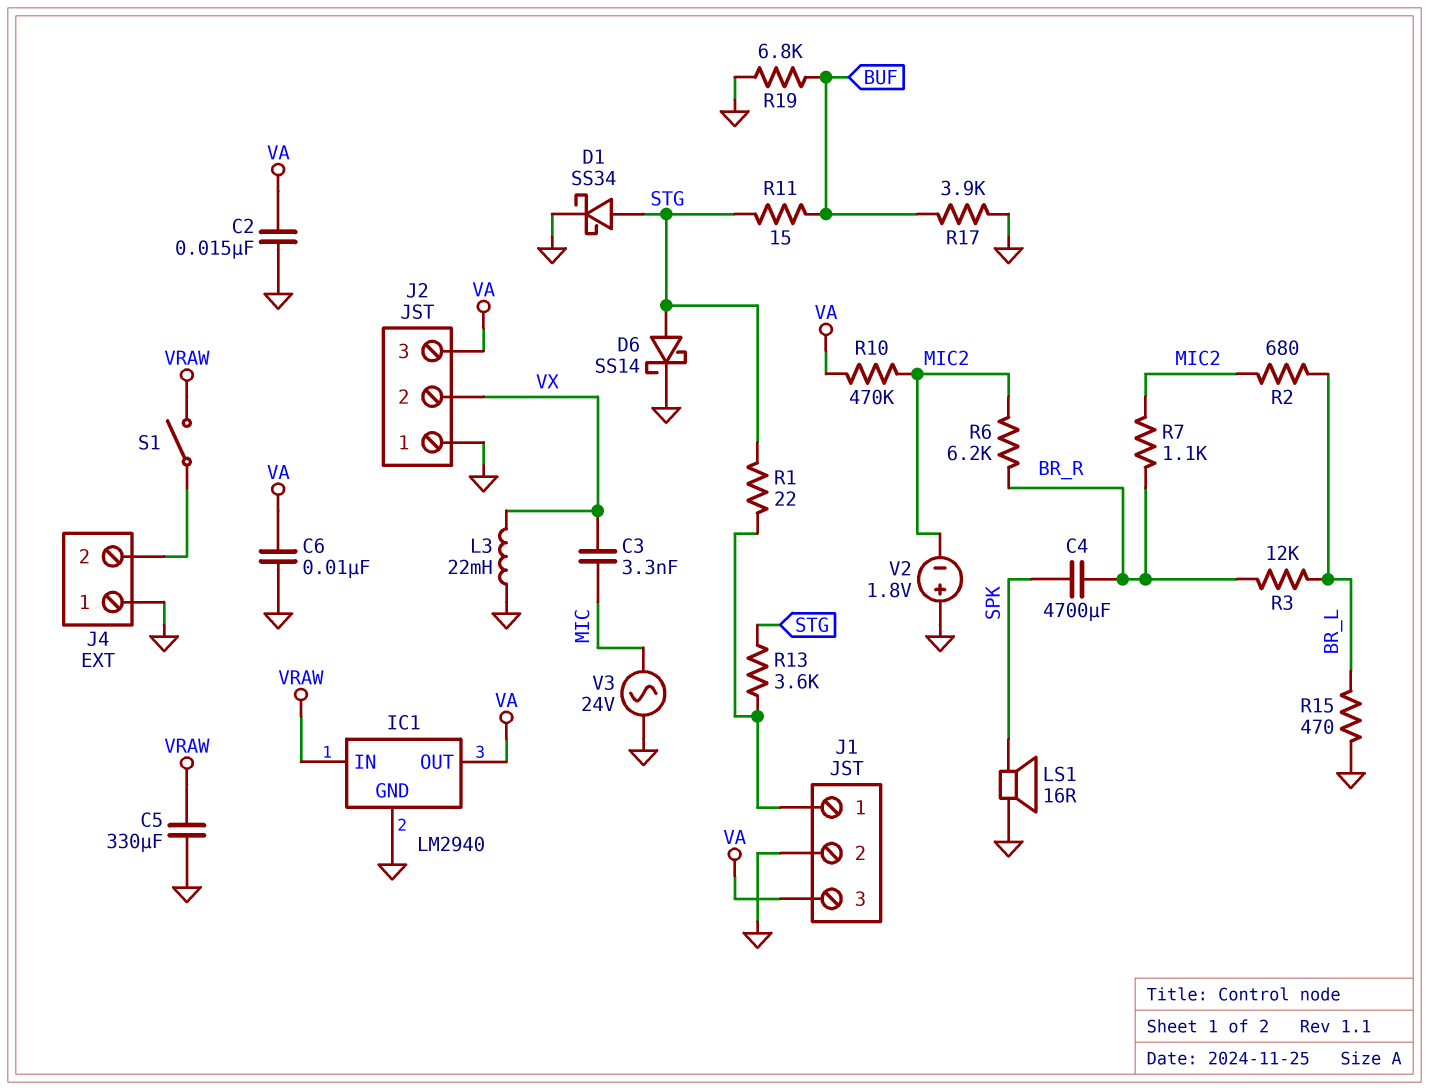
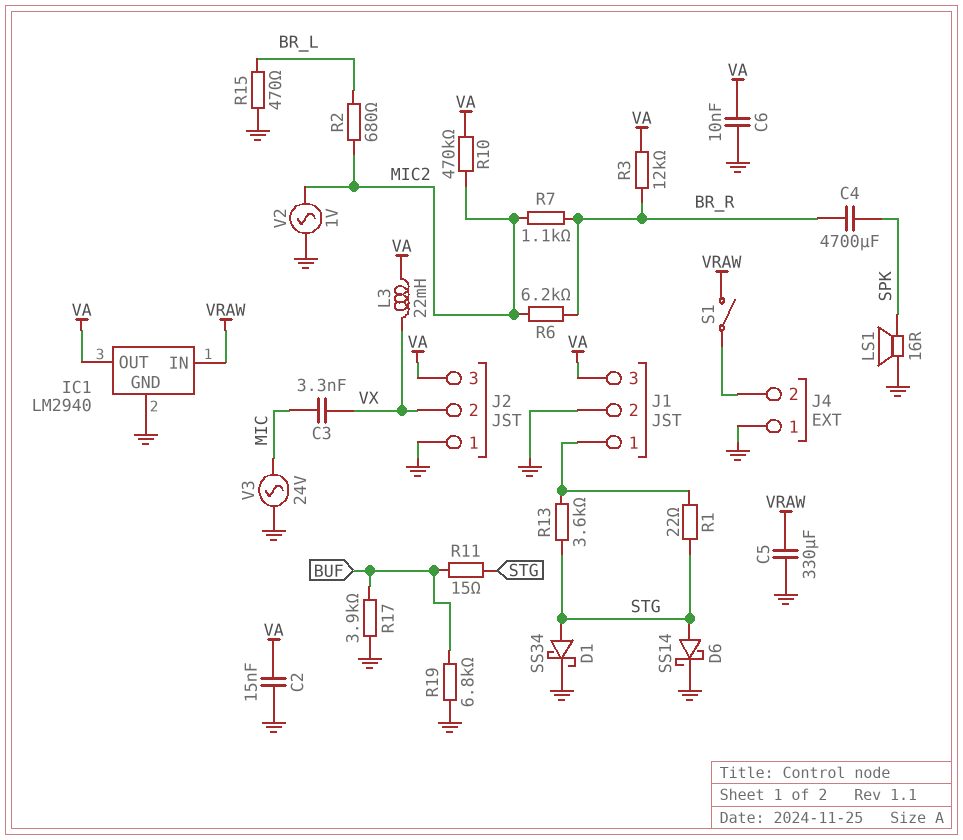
L3: 22mH (GND, VX) -> 22mH (VA, VX)
R3: 12k (BR_L, BR_R) -> 12k (BR_R, VA)
V2: 1.8V (plus GND, minus MIC2) -> AC 1V (GND, MIC2)

